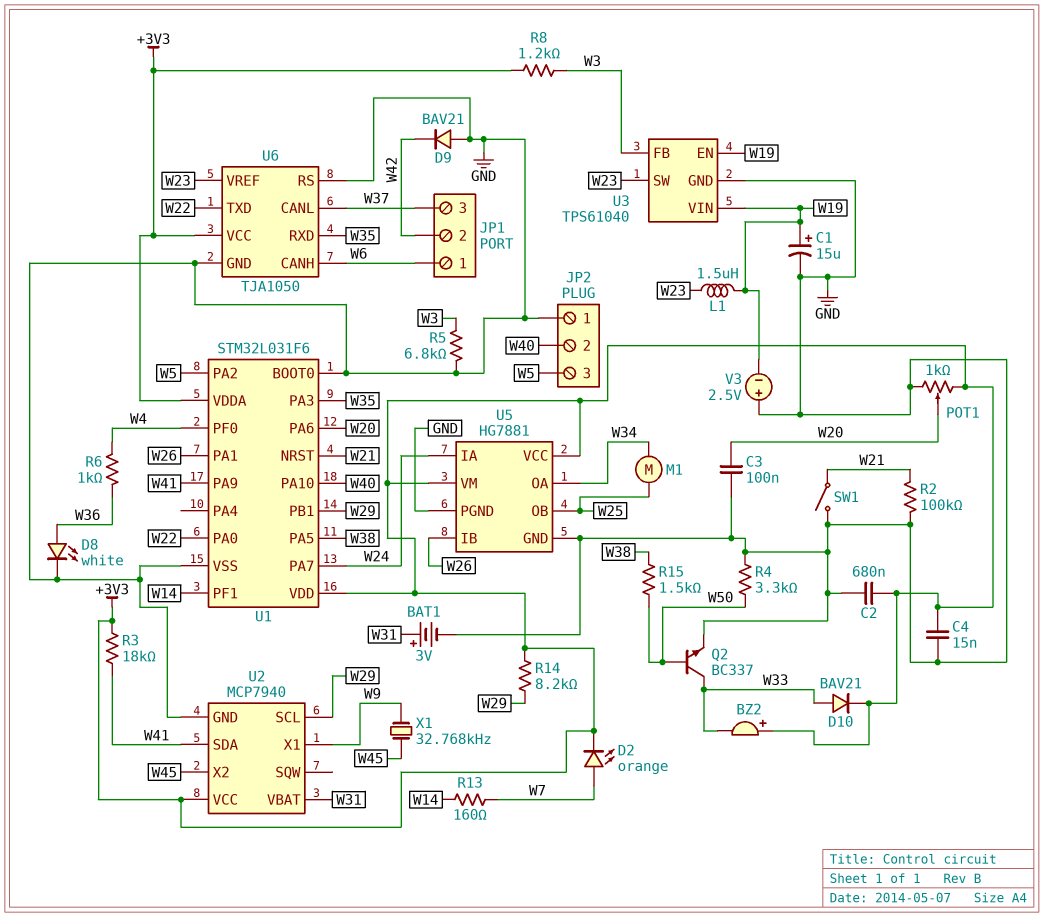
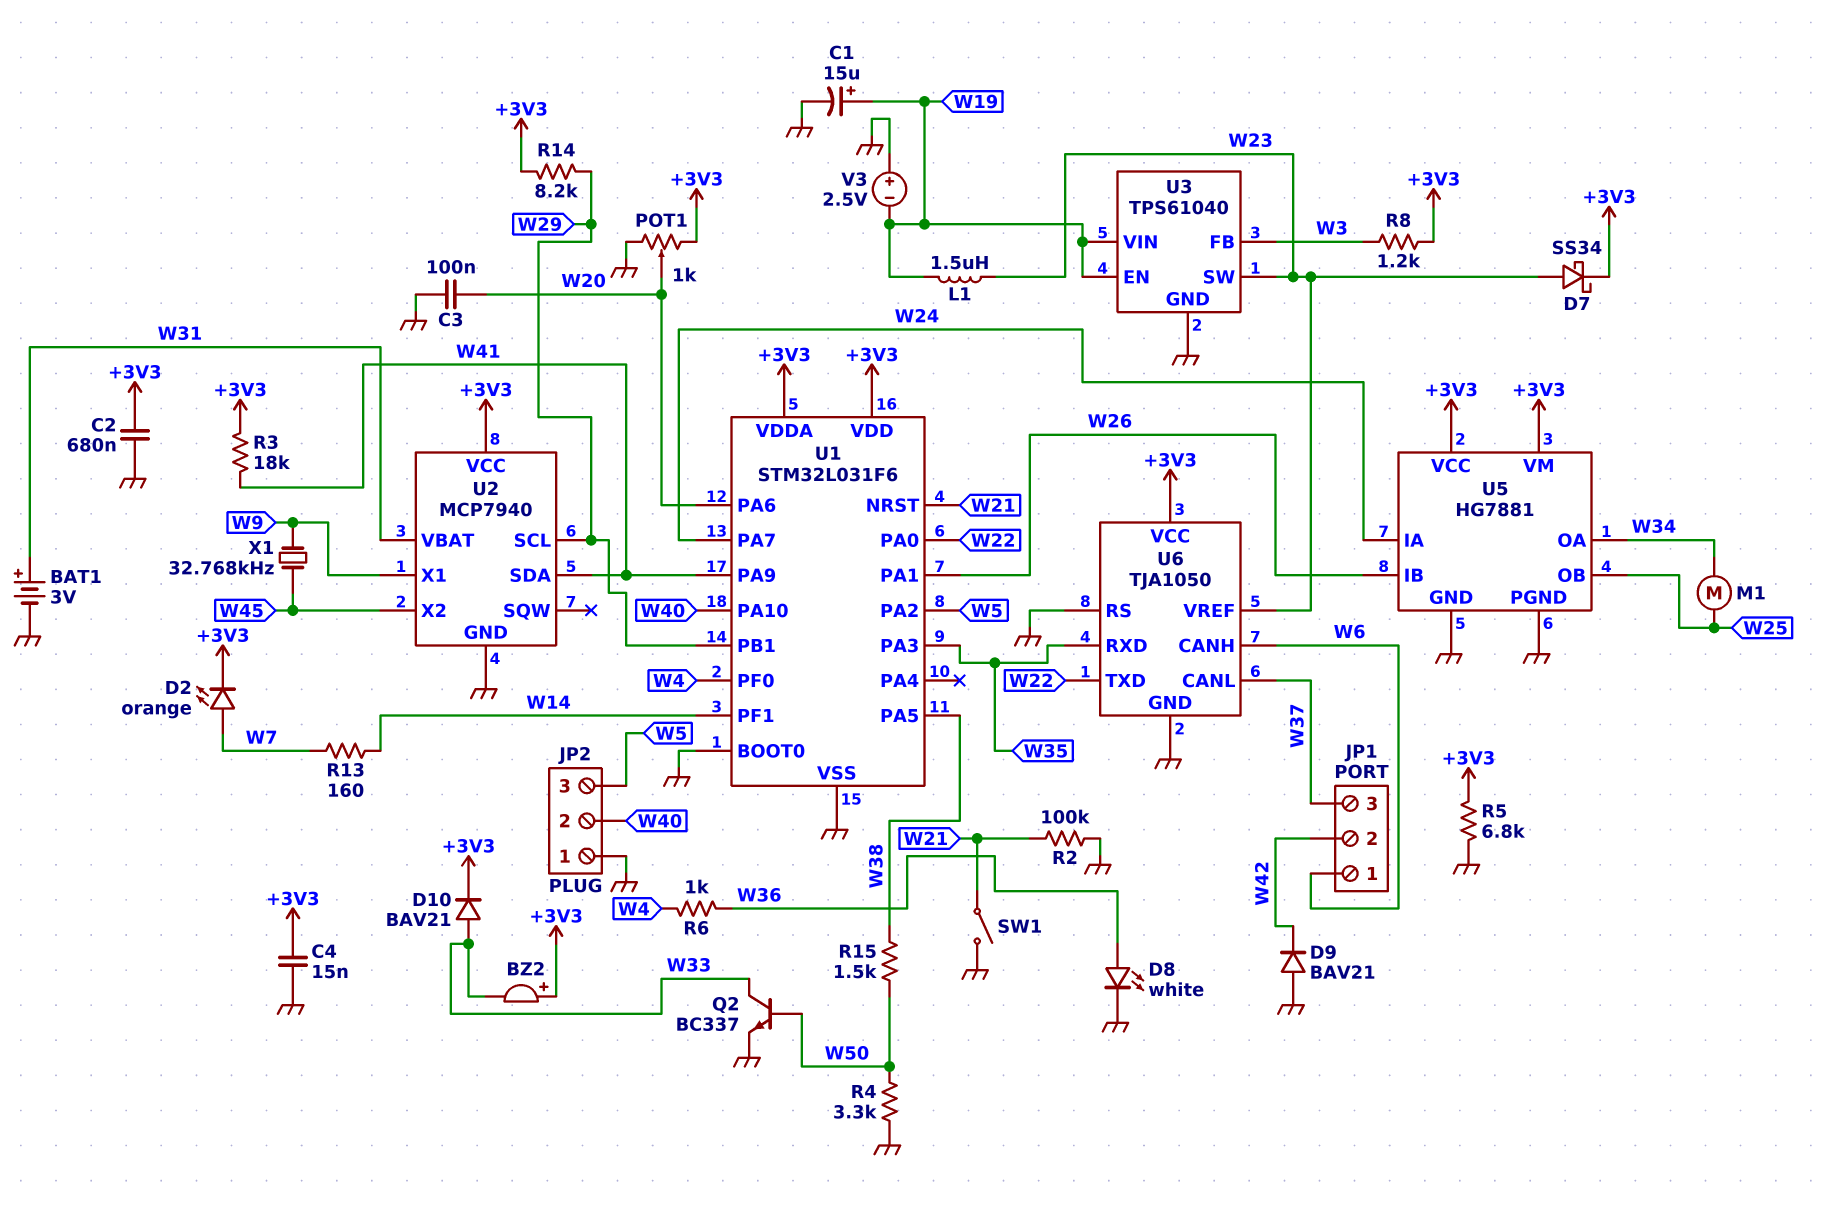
D7: none -> schottky SS34 (A W23, K +3V3)
R5: 6.8k (GND, W3) -> 6.8k (+3V3, GND)

